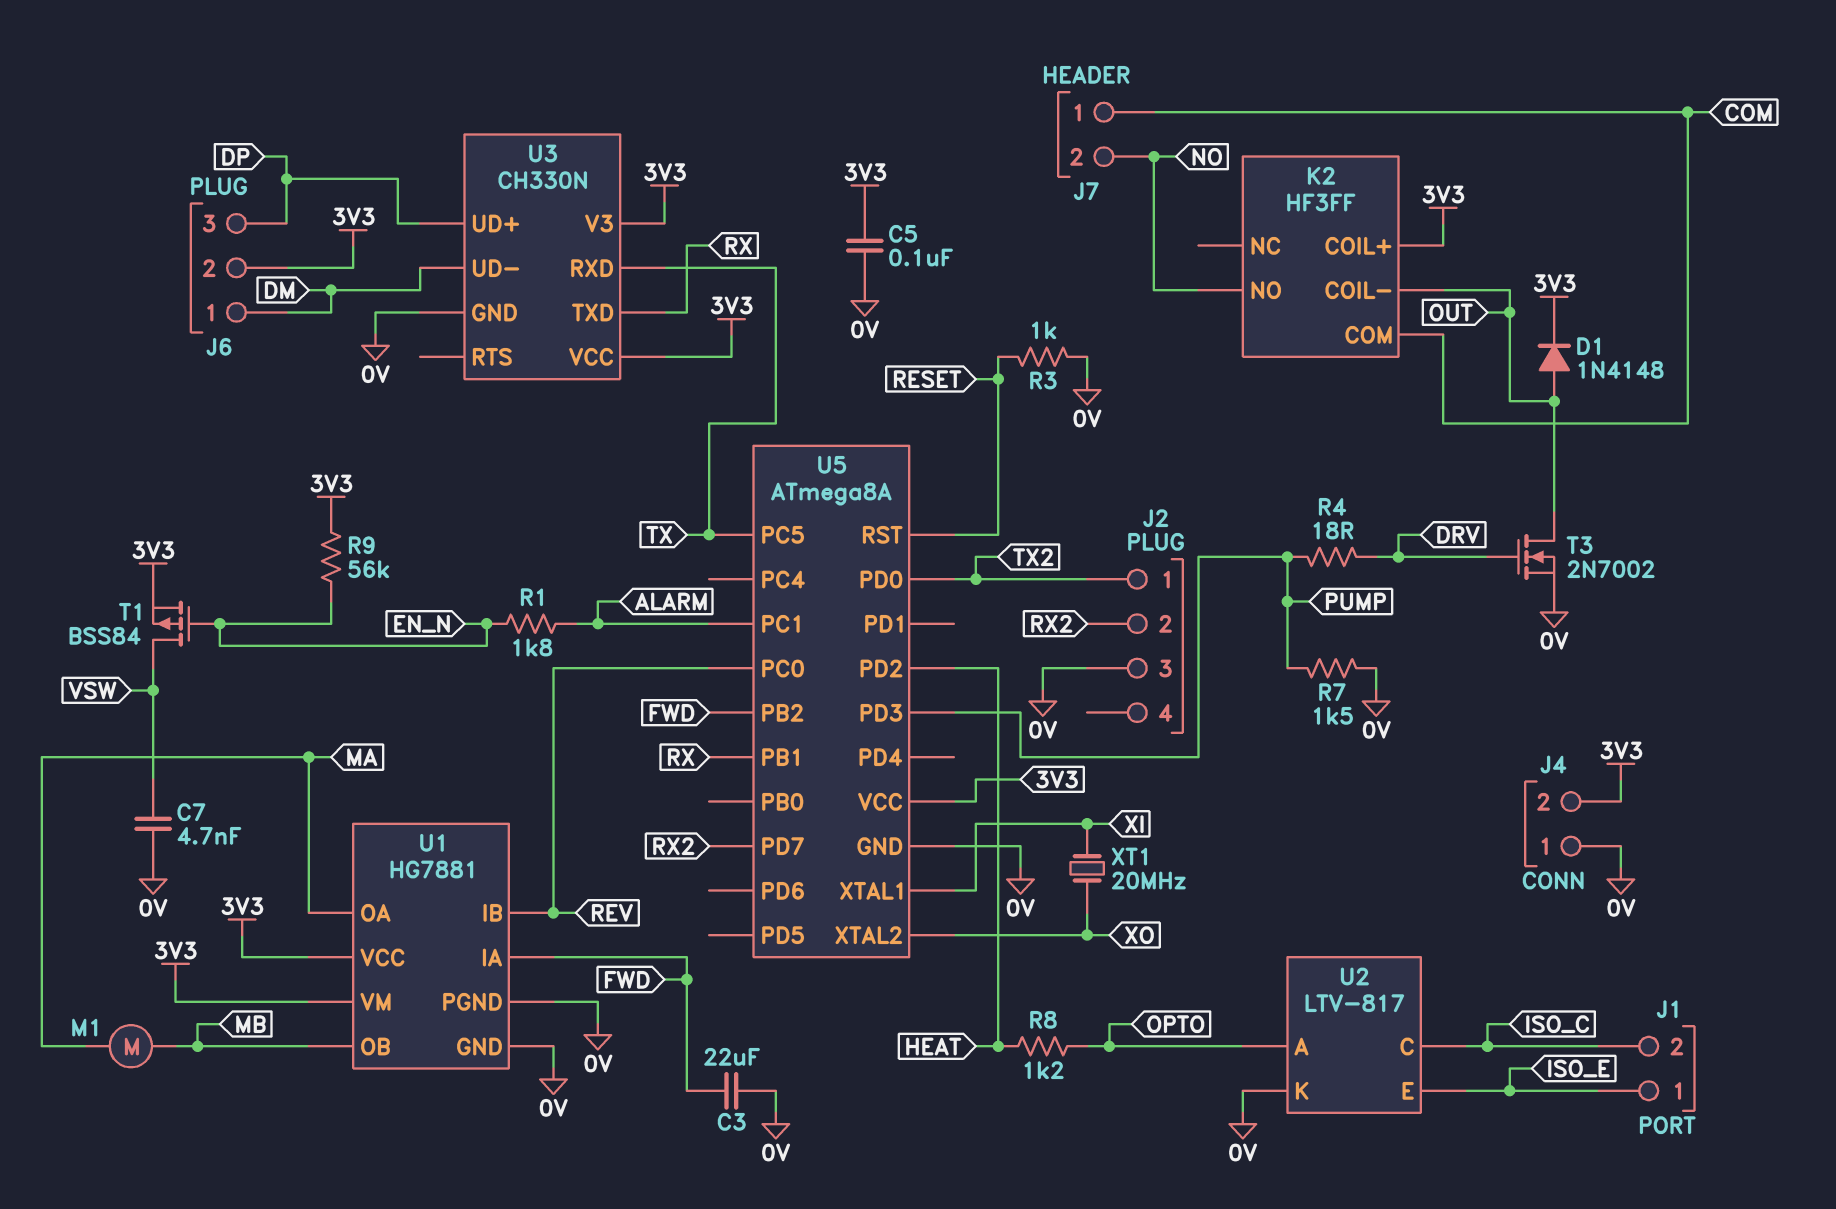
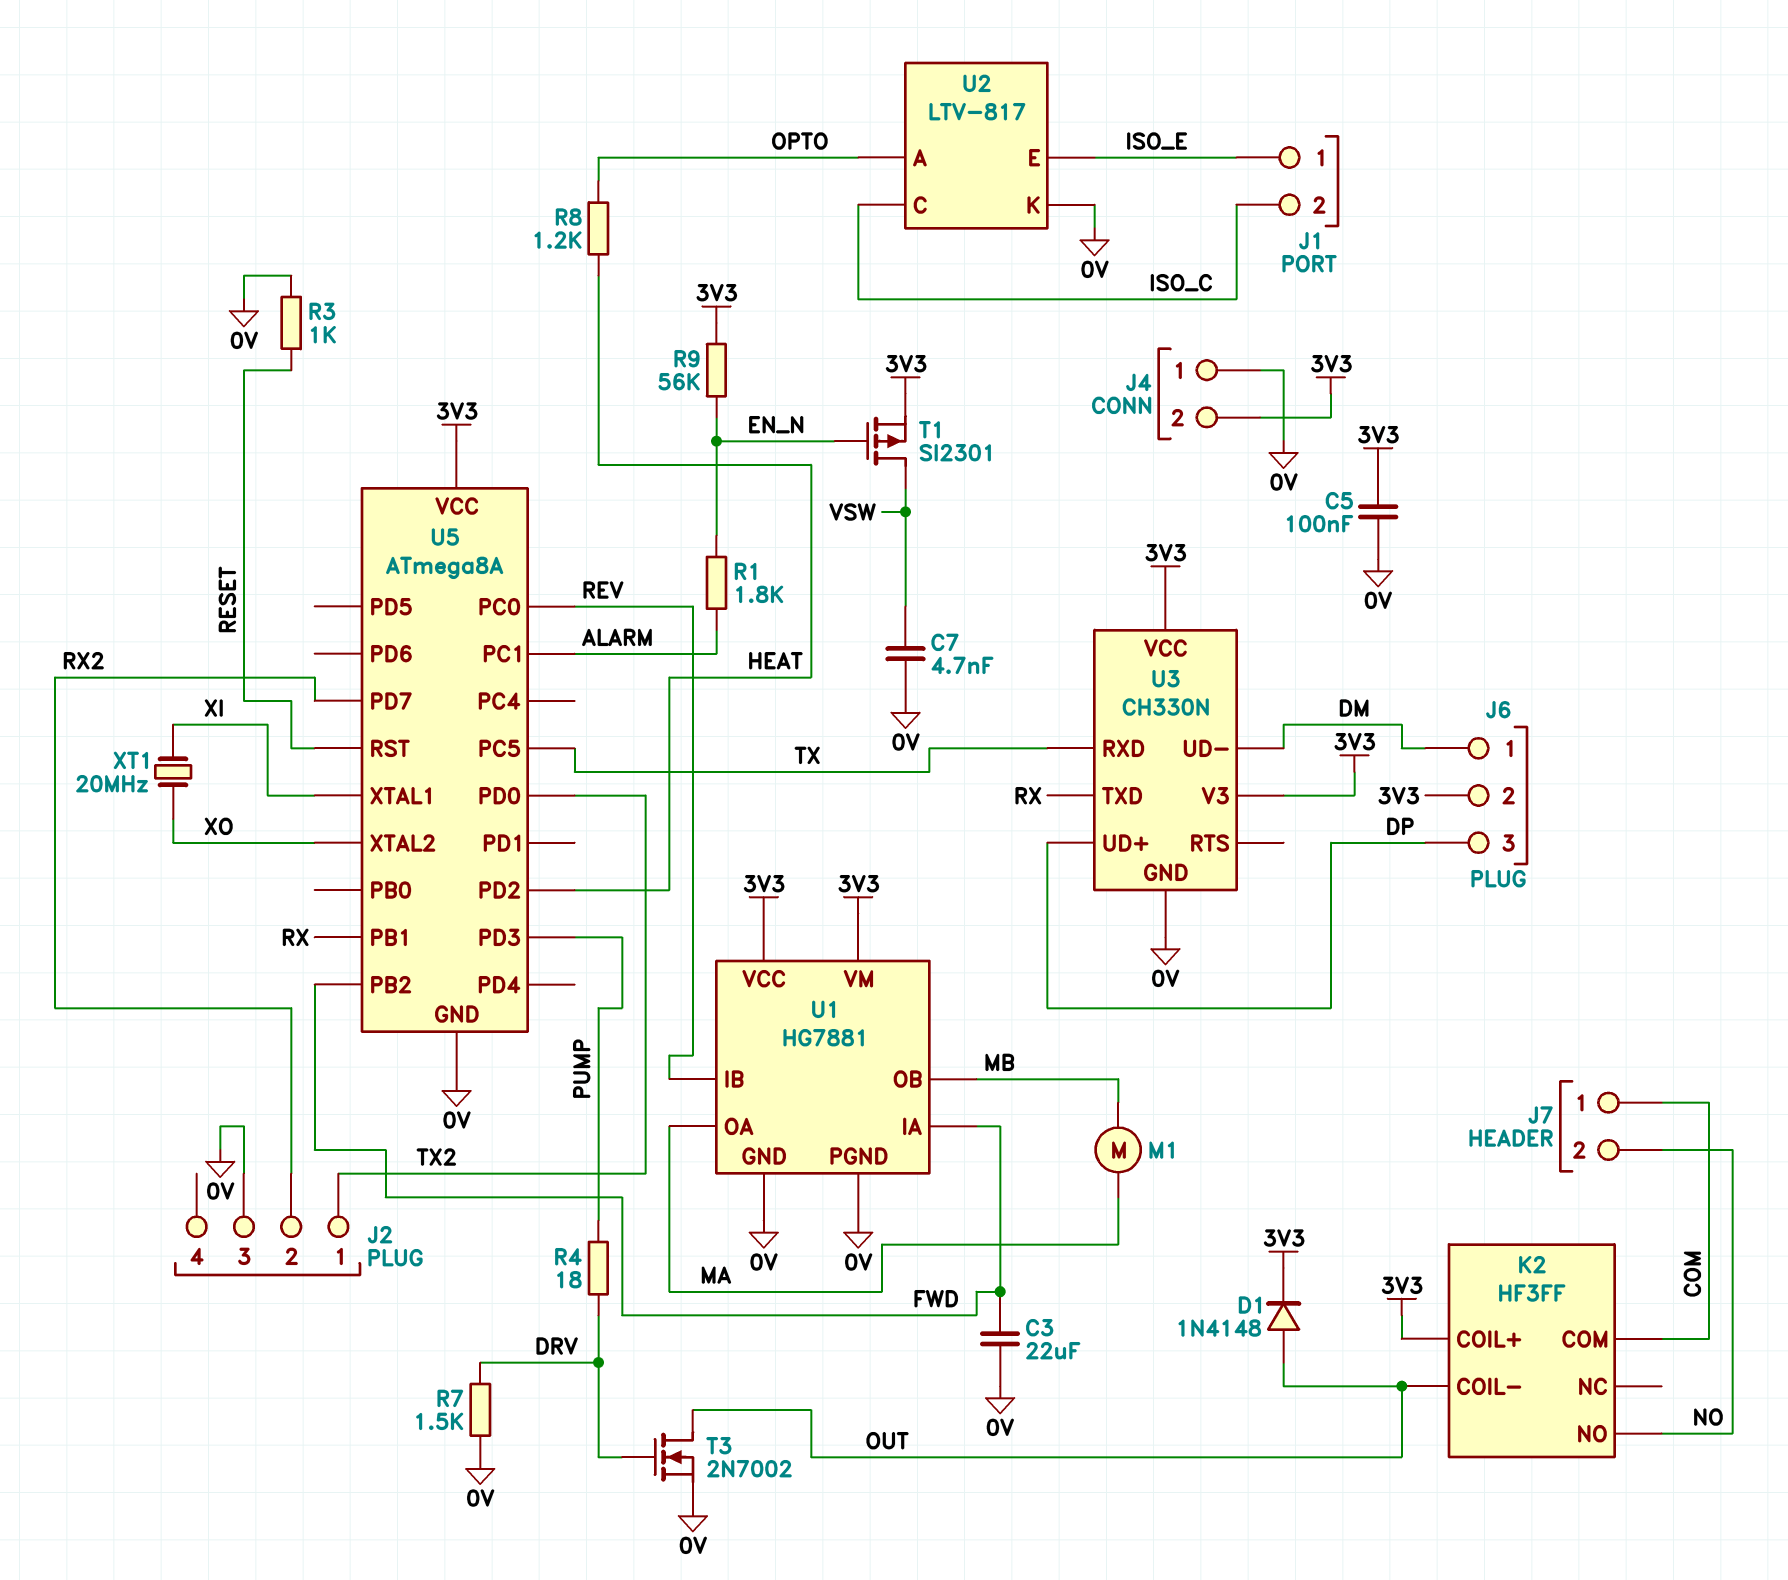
R7: 1.5k (0V, PUMP) -> 1.5k (0V, DRV)
T1: PMOS BSS84 (G EN_N, D VSW, S 3V3) -> PMOS SI2301 (G EN_N, D VSW, S 3V3)

